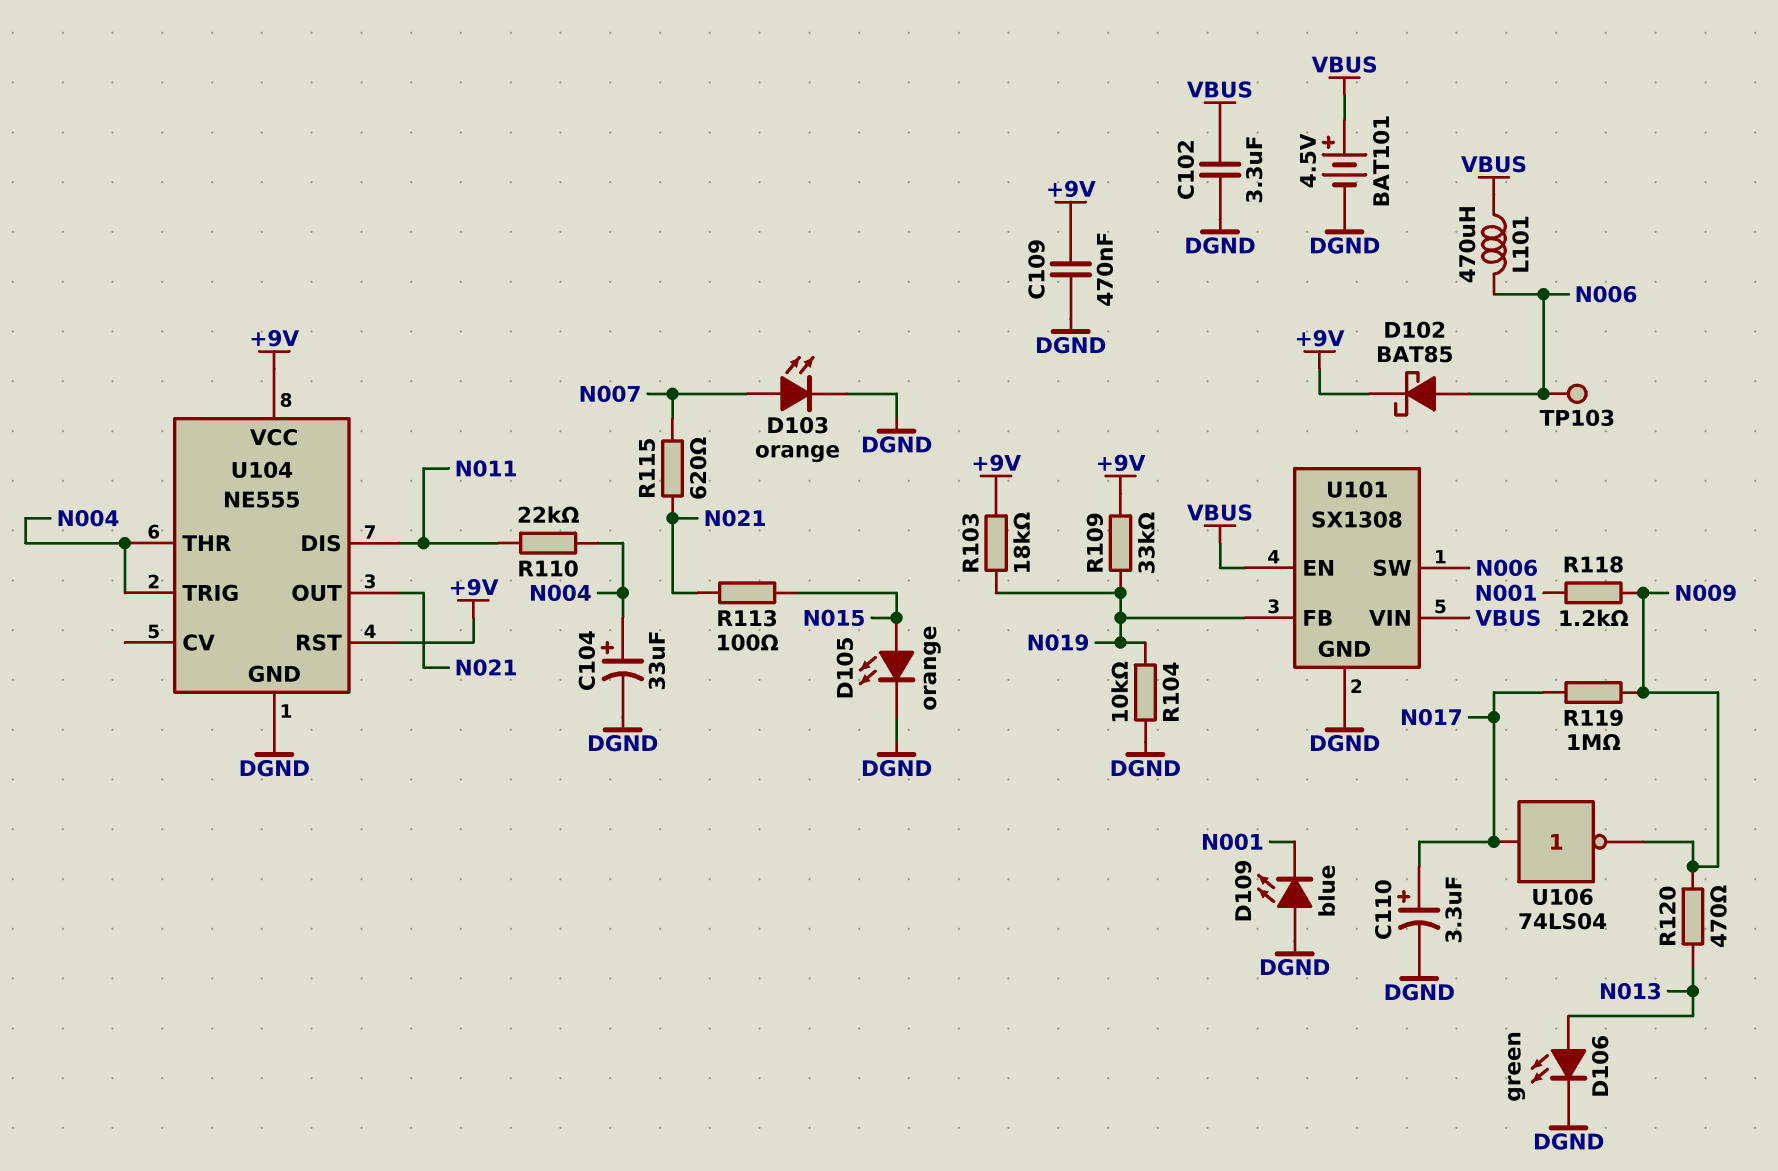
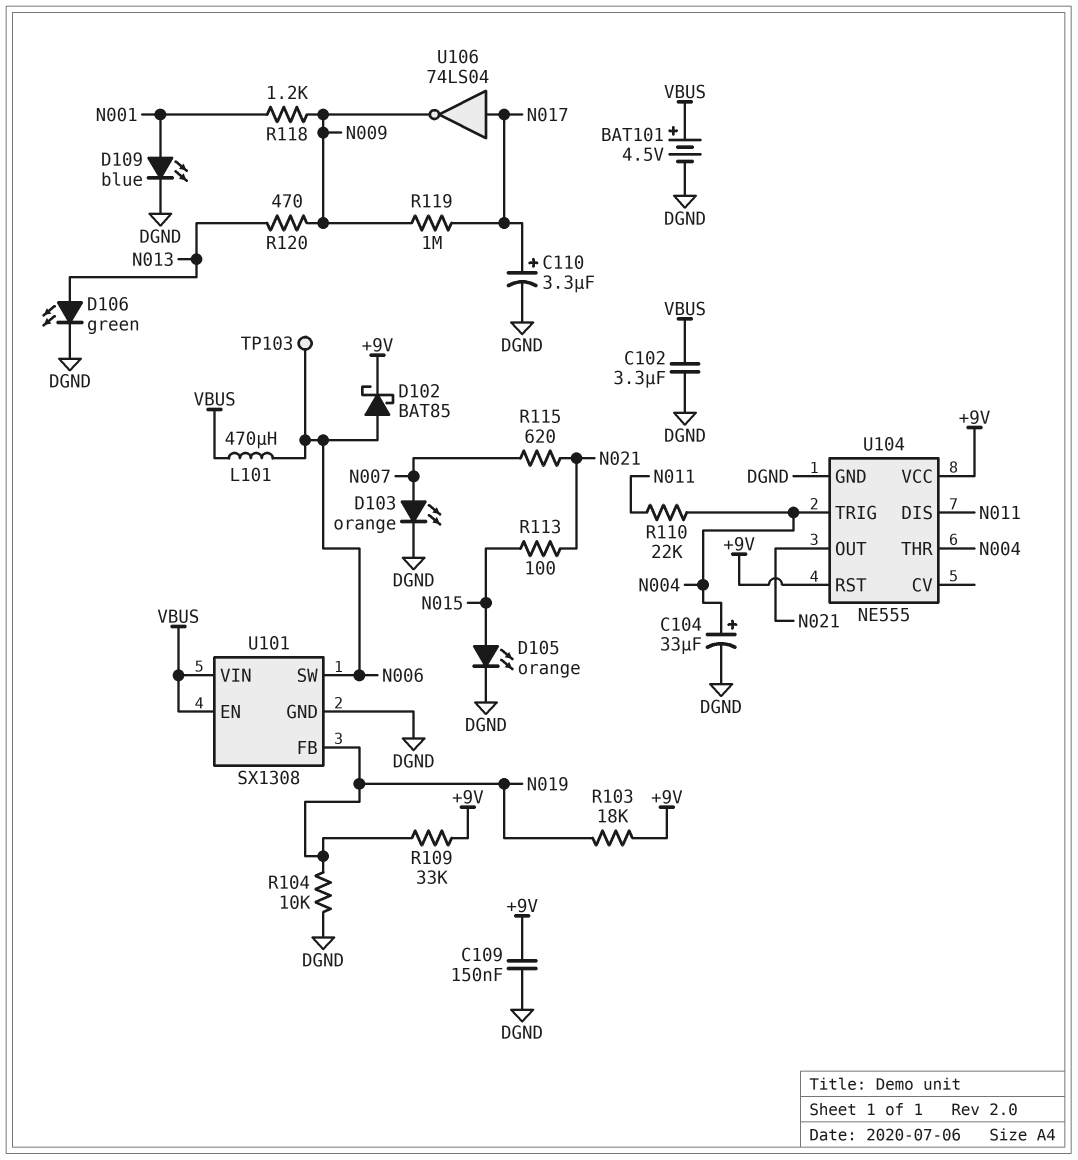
C109: 470nF (+9V, DGND) -> 150nF (+9V, DGND)
D109: LED blue (A DGND, K N001) -> LED blue (A N001, K DGND)

